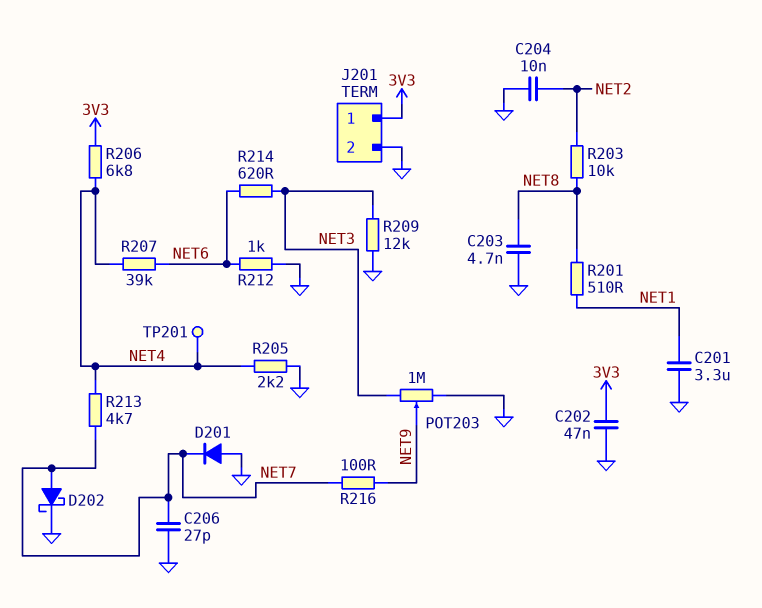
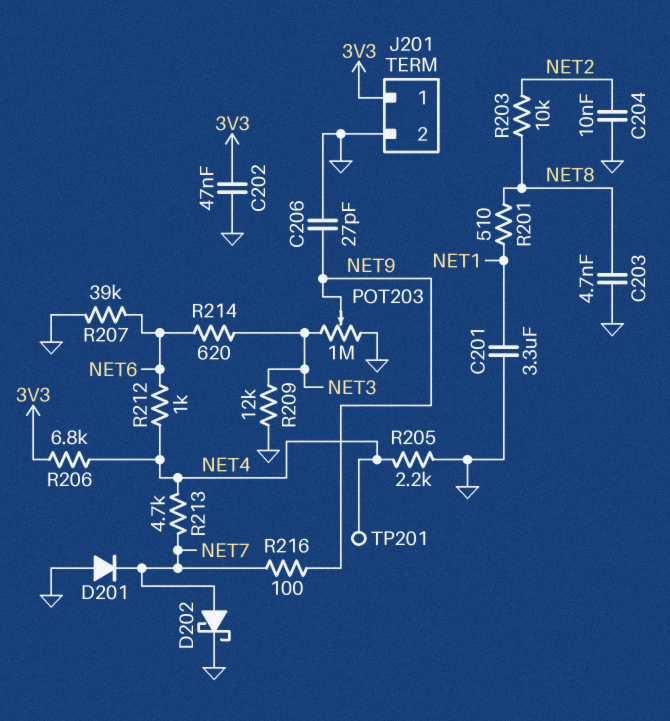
C206: 27pF (GND, NET7) -> 27pF (GND, NET9)
R207: 39k (NET4, NET6) -> 39k (GND, NET6)
R212: 1k (GND, NET6) -> 1k (NET4, NET6)

